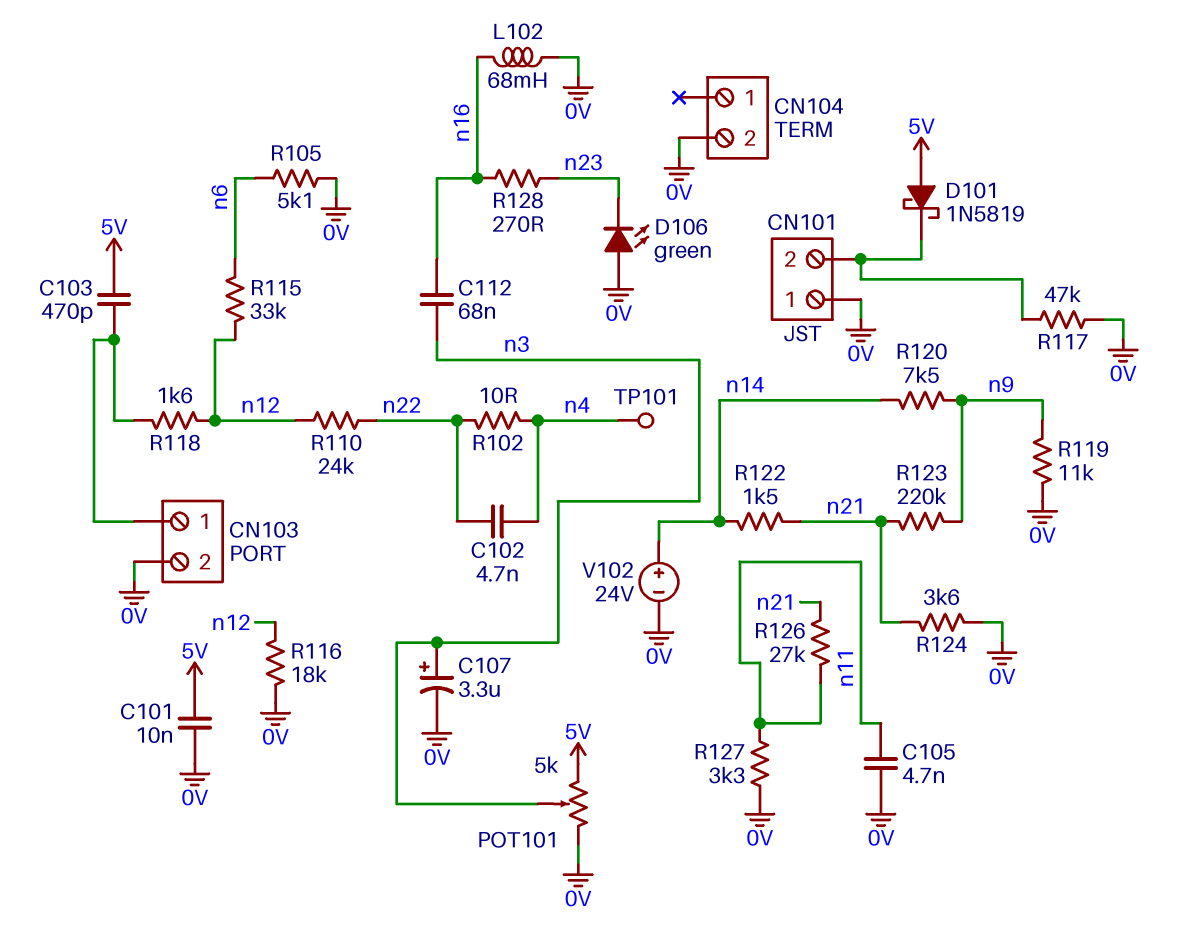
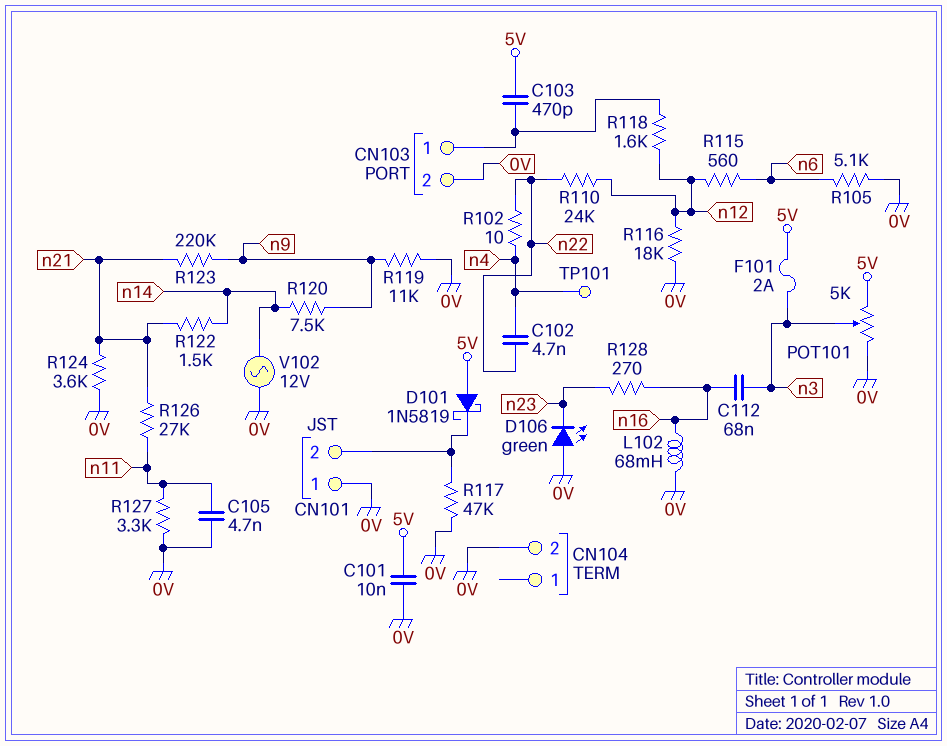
C107: 3.3uF (plus n3, minus 0V) -> none
F101: none -> 2A (5V, n3)
R115: 33k (n6, n12) -> 560 (n6, n12)
V102: 24V (plus n14, minus 0V) -> AC 12V (0V, n14)

